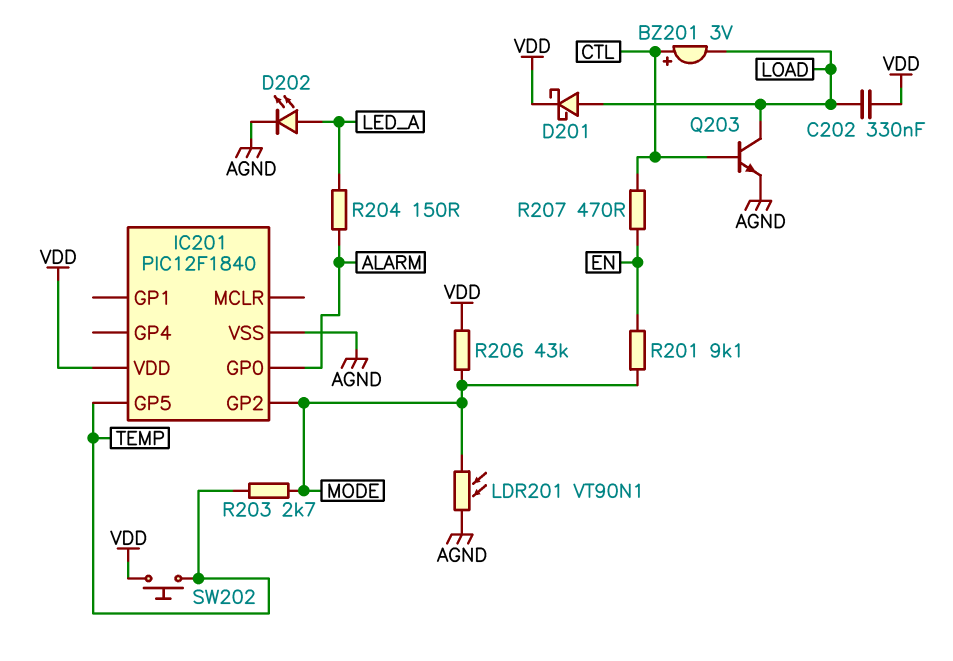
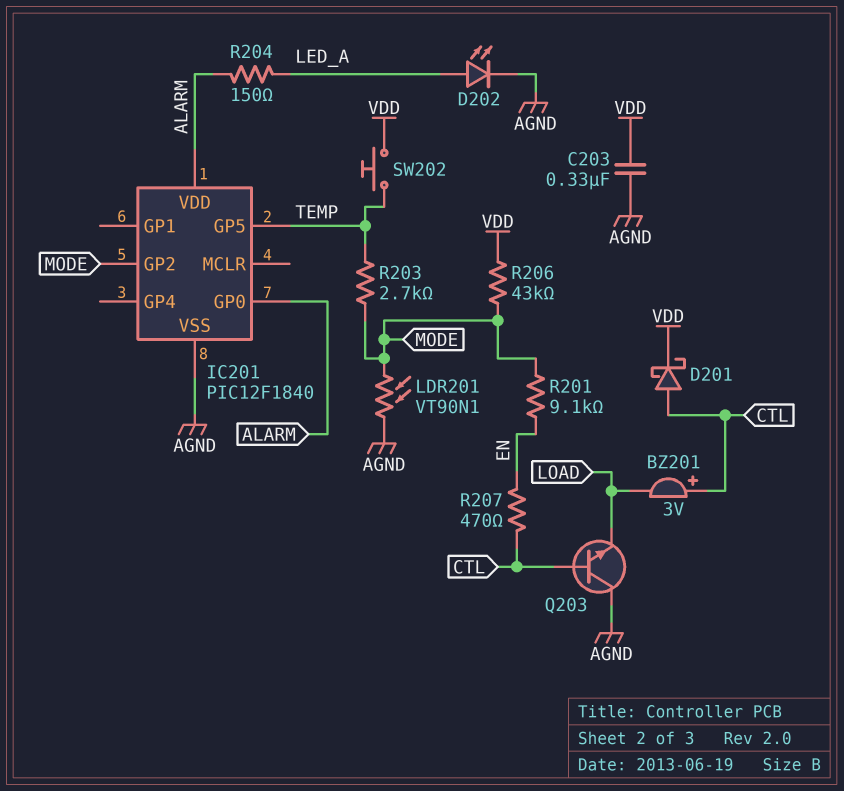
C202: 330nF (LOAD, VDD) -> none
C203: none -> 330nF (AGND, VDD)
D201: schottky (A LOAD, K VDD) -> schottky (A CTL, K VDD)
IC201 pin VDD: VDD -> ALARM
Q203: NPN (B CTL, C LOAD, E AGND) -> NPN (B CTL, C AGND, E LOAD)

